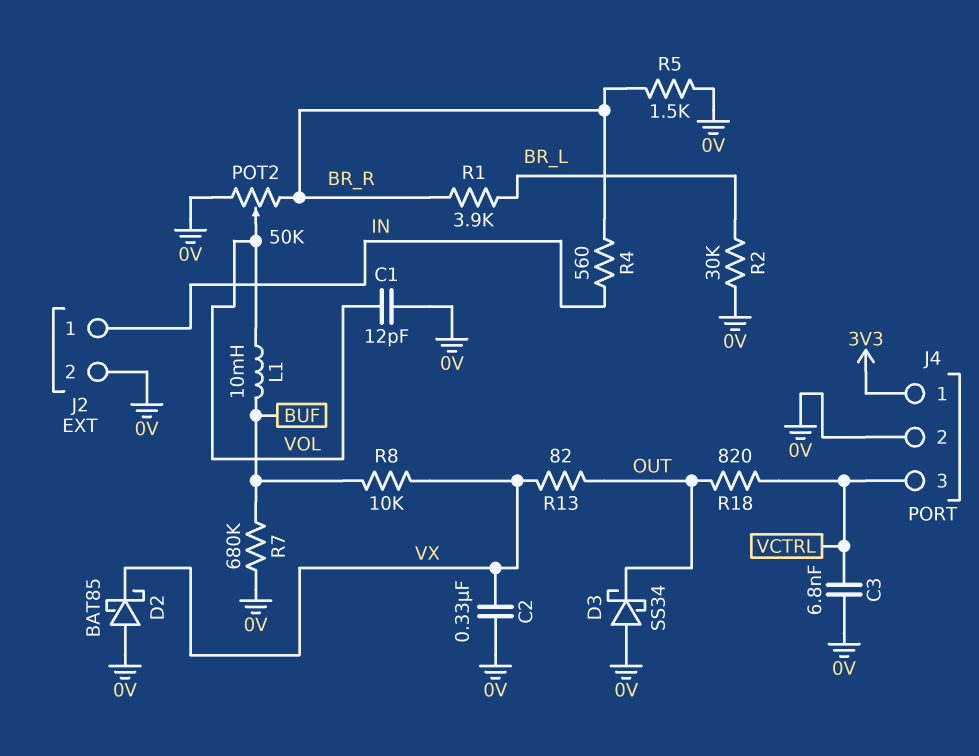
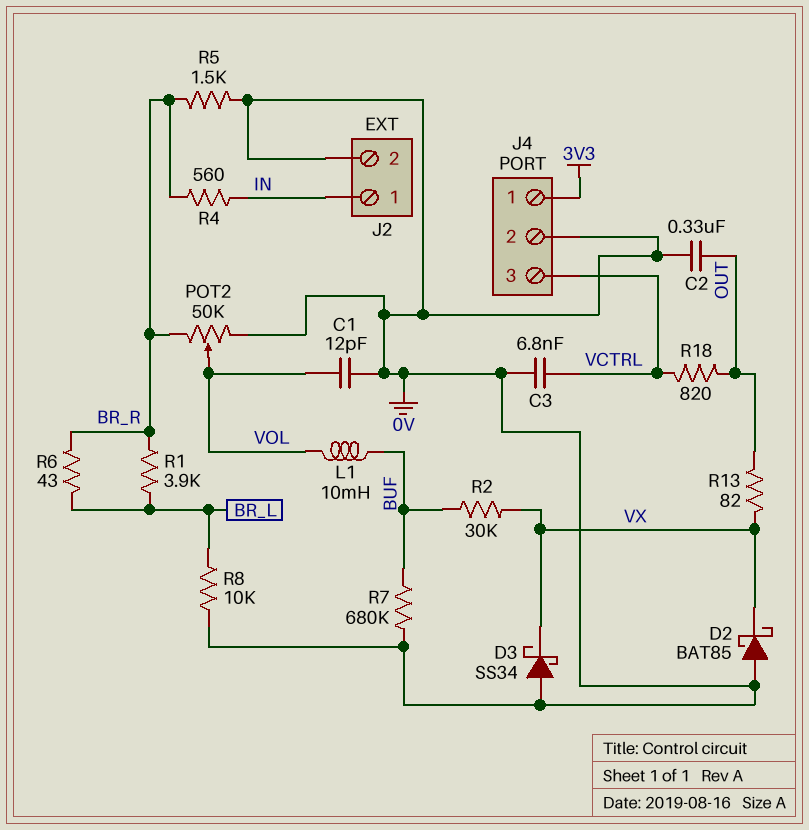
C2: 330nF (0V, VX) -> 330nF (0V, OUT)
D3: schottky SS34 (A 0V, K OUT) -> schottky SS34 (A 0V, K VX)
R2: 30k (0V, BR_L) -> 30k (BUF, VX)
R6: none -> 43 (BR_L, BR_R)
R8: 10k (BUF, VX) -> 10k (0V, BR_L)

